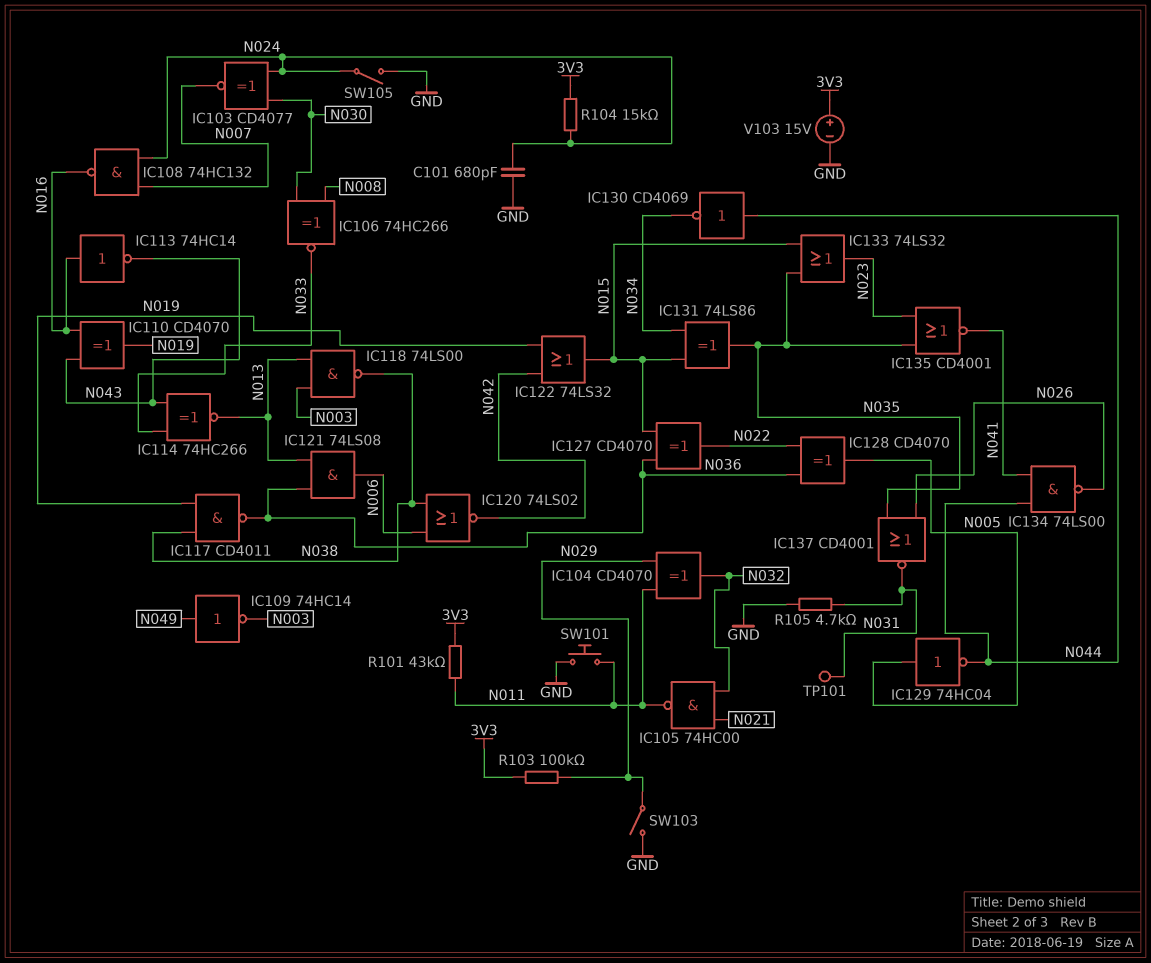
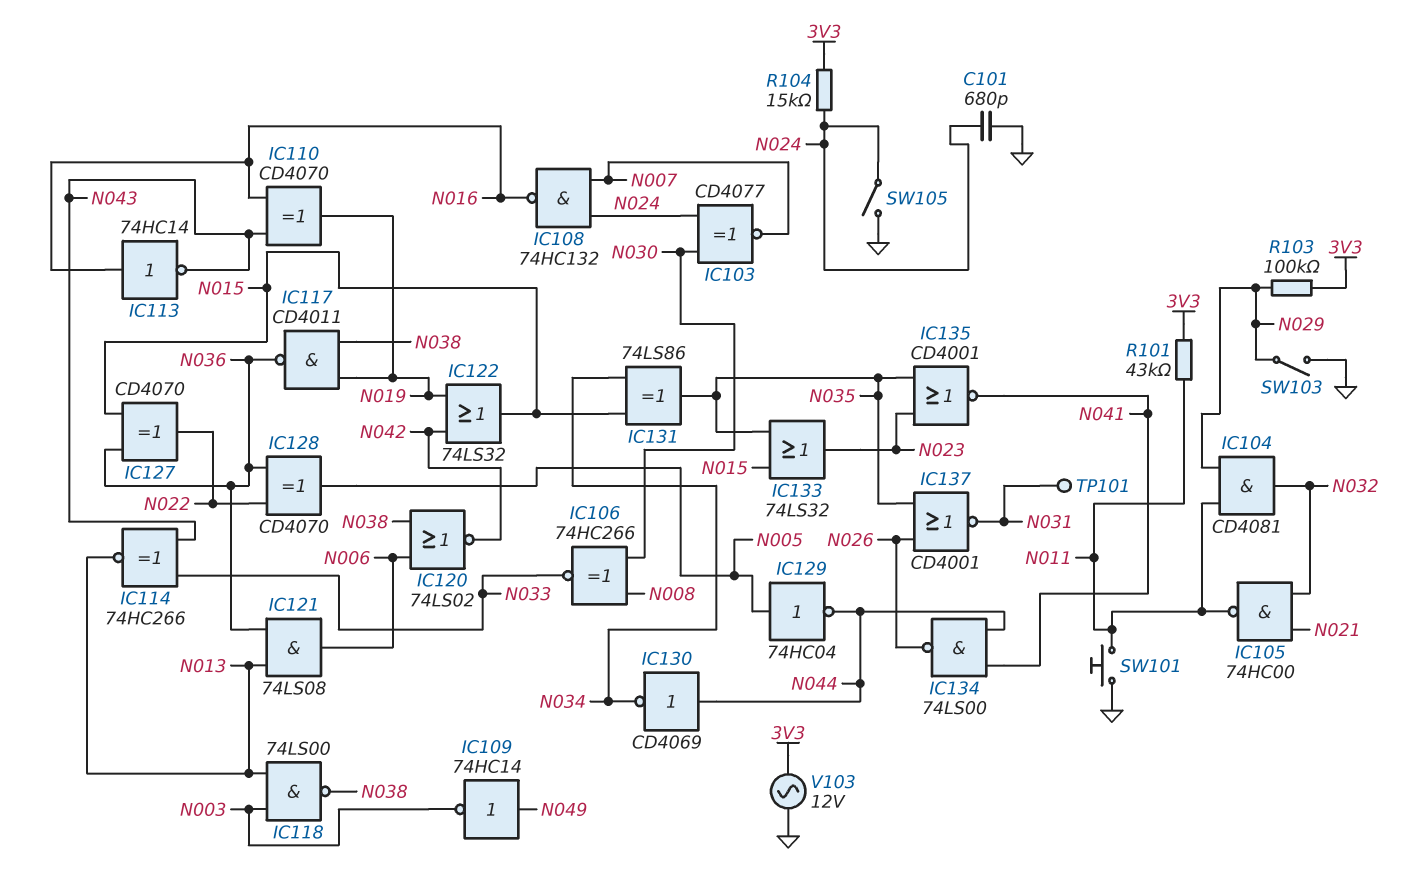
IC104: XOR CD4070 (in N011, in N029, out N032) -> AND CD4081 (in N011, in N029, out N032)
R105: 4.7k (GND, N031) -> none
V103: 15V (plus 3V3, minus GND) -> AC 12V (3V3, GND)

